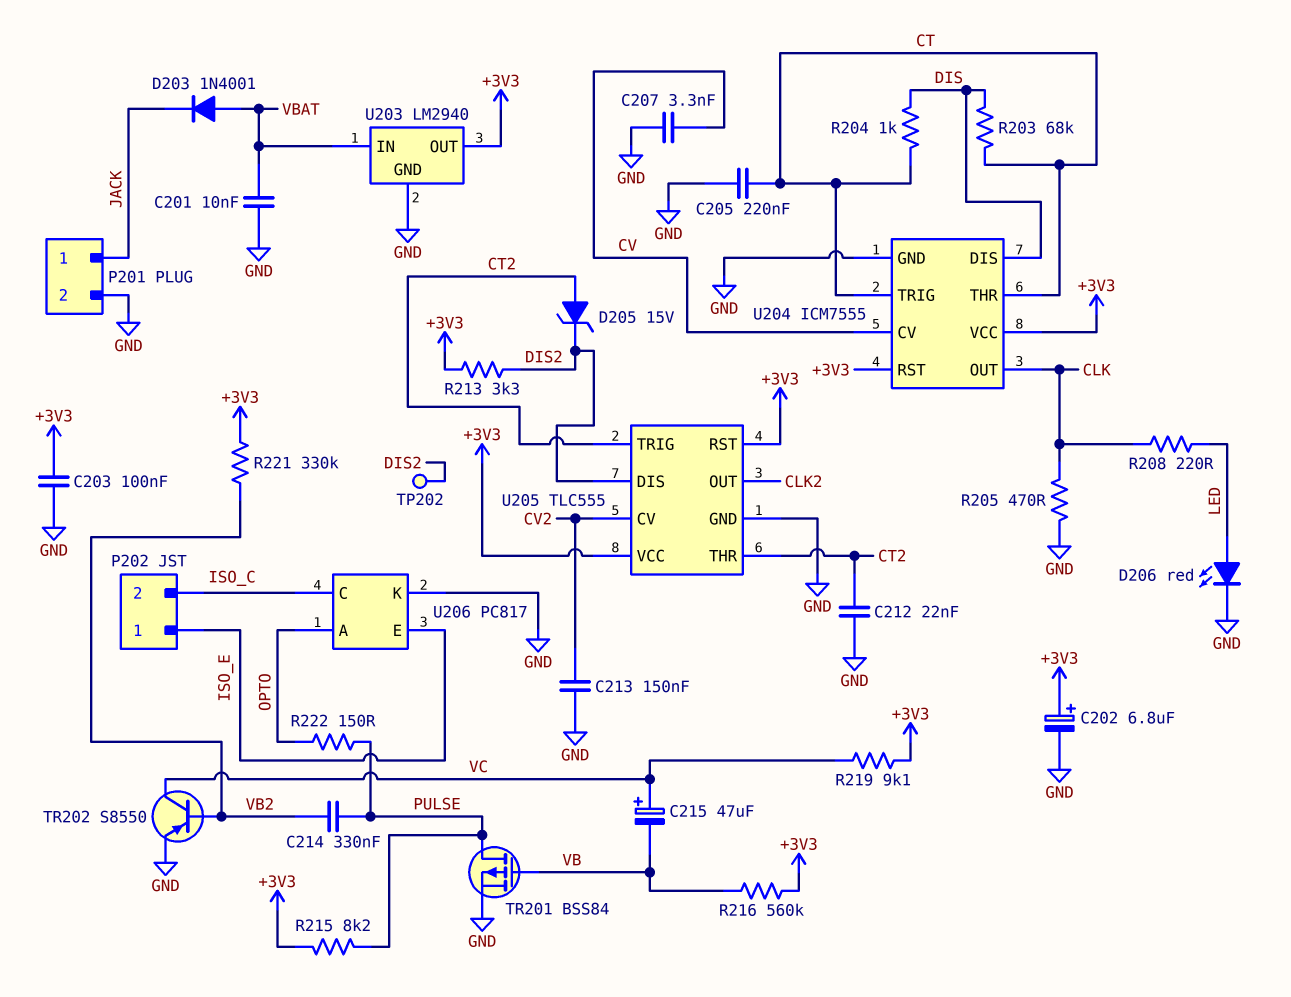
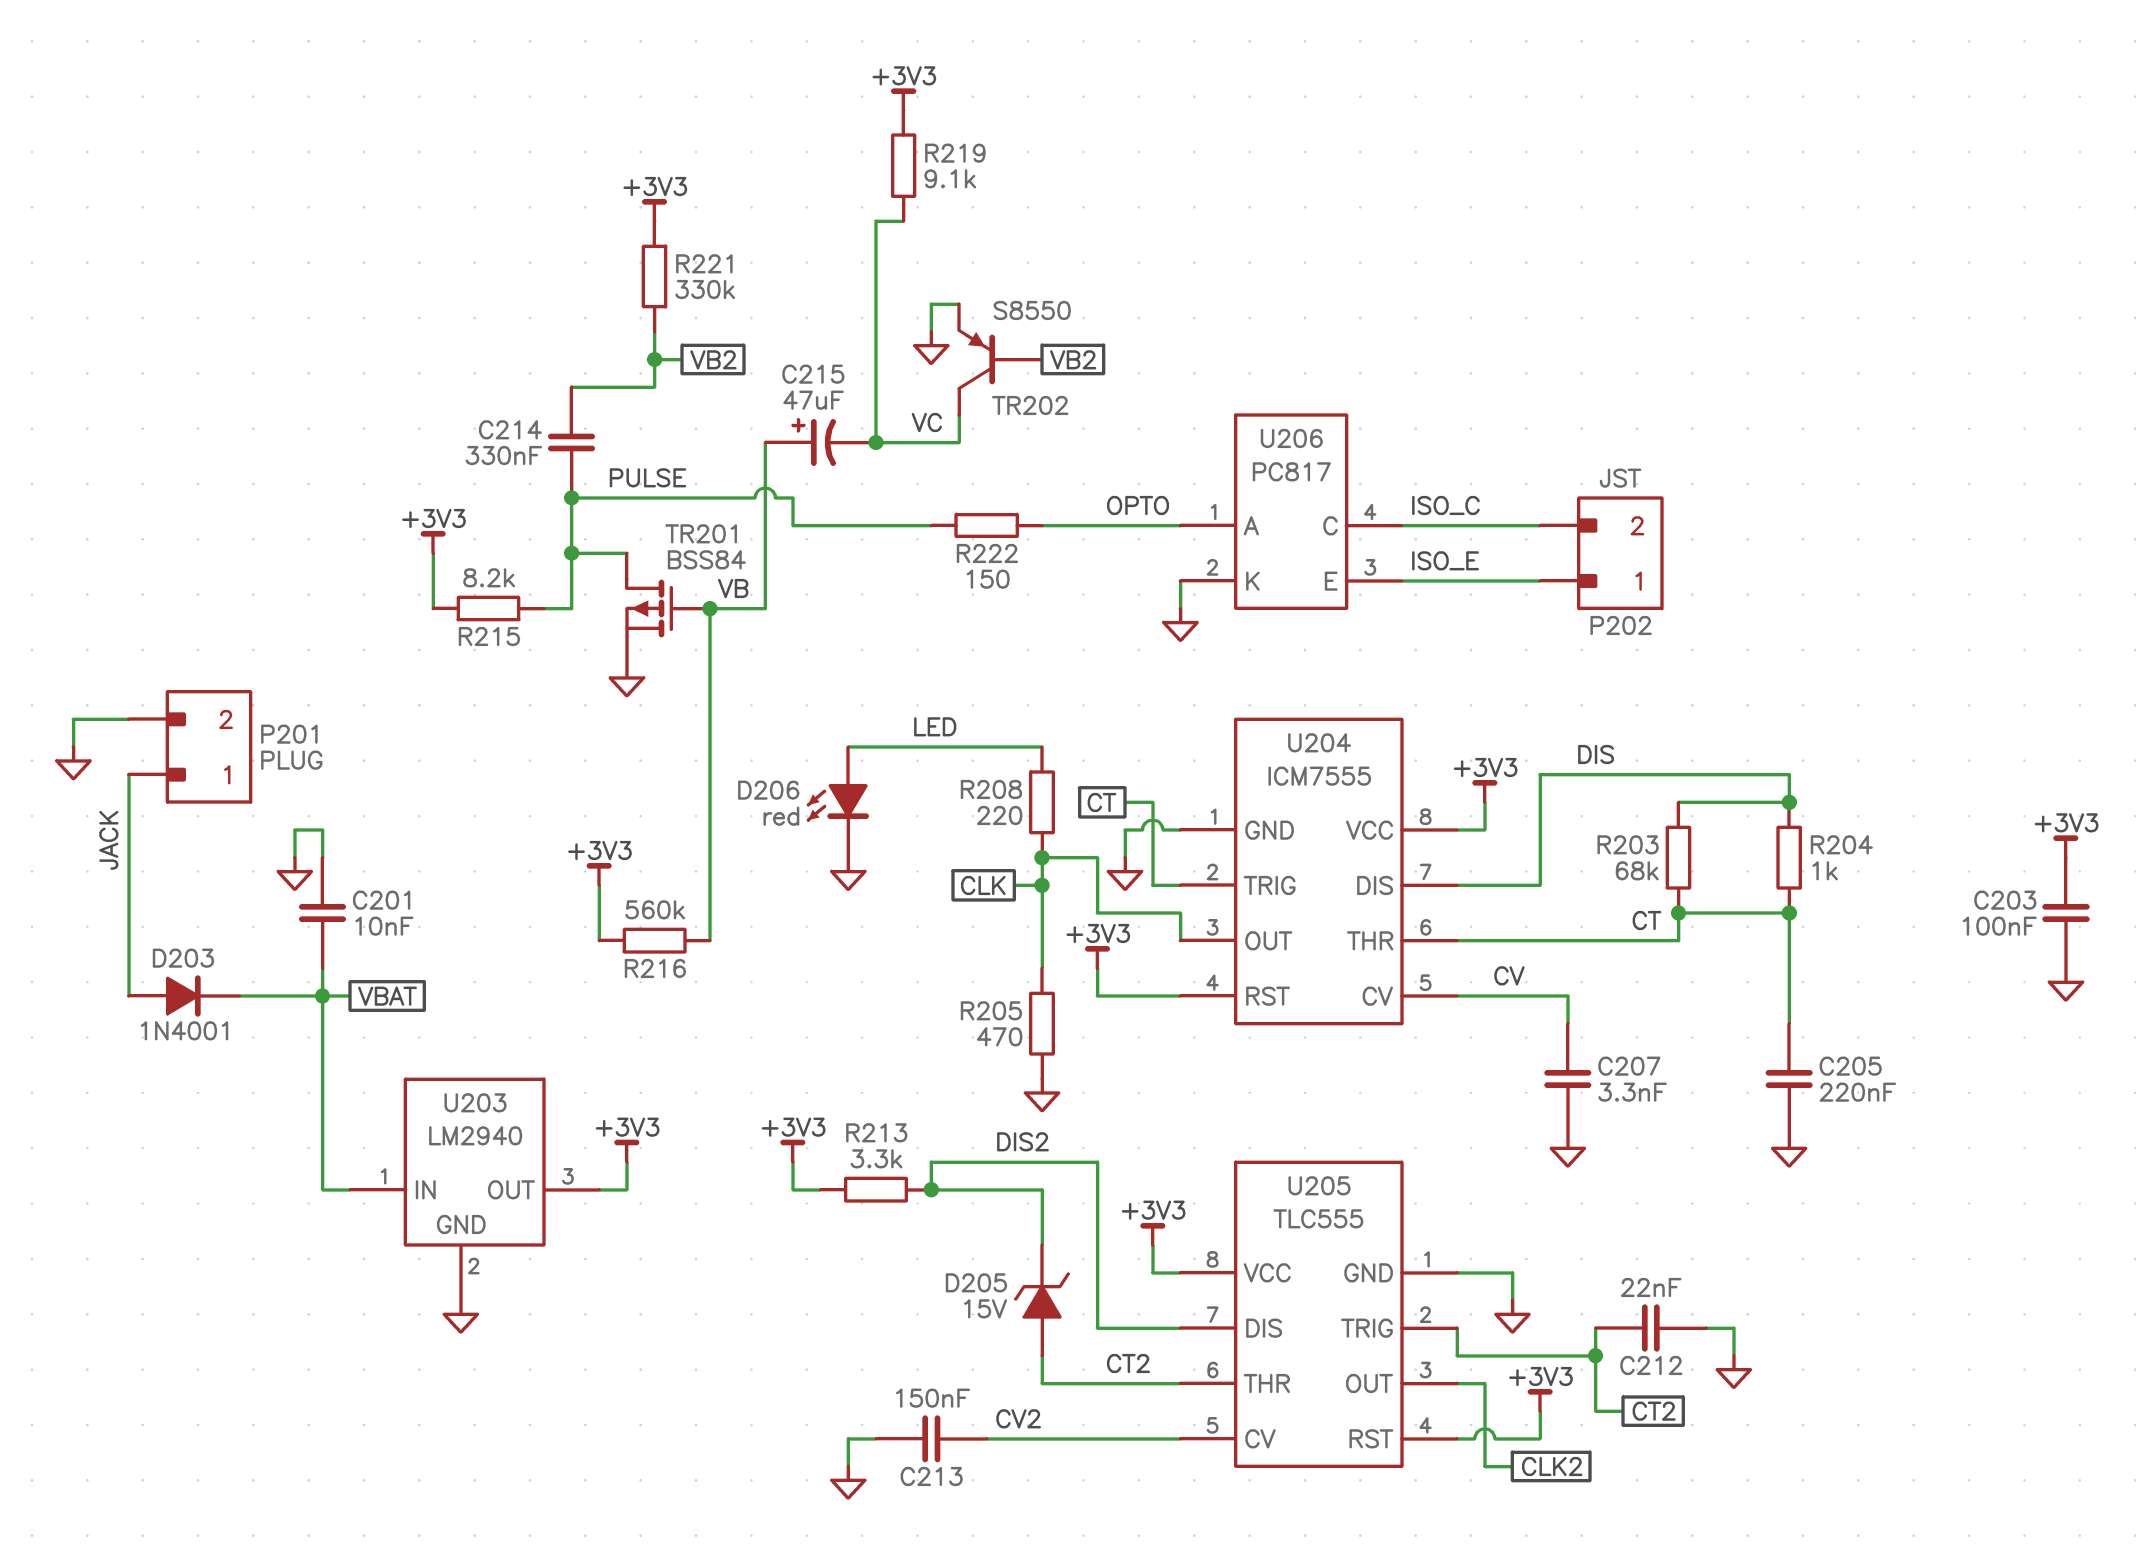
C202: 6.8uF (plus +3V3, minus GND) -> none
C215: 47uF (plus VC, minus VB) -> 47uF (plus VB, minus VC)
D203: diode 1N4001 (A VBAT, K JACK) -> diode 1N4001 (A JACK, K VBAT)
TP202: test point (DIS2) -> none

